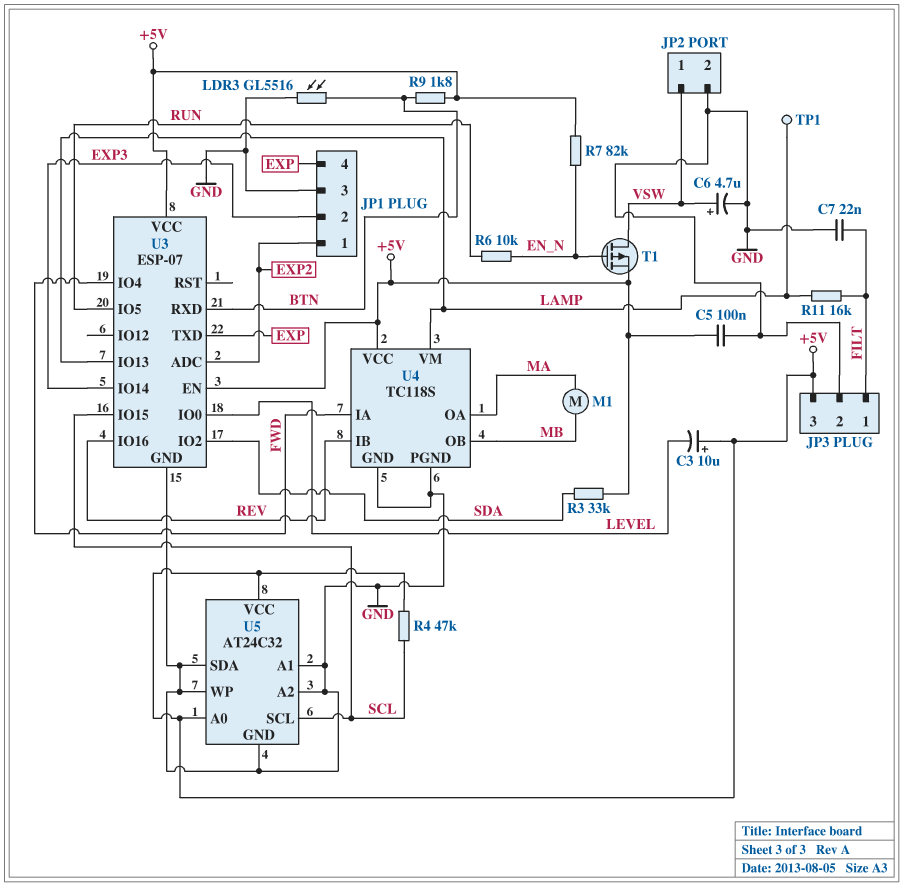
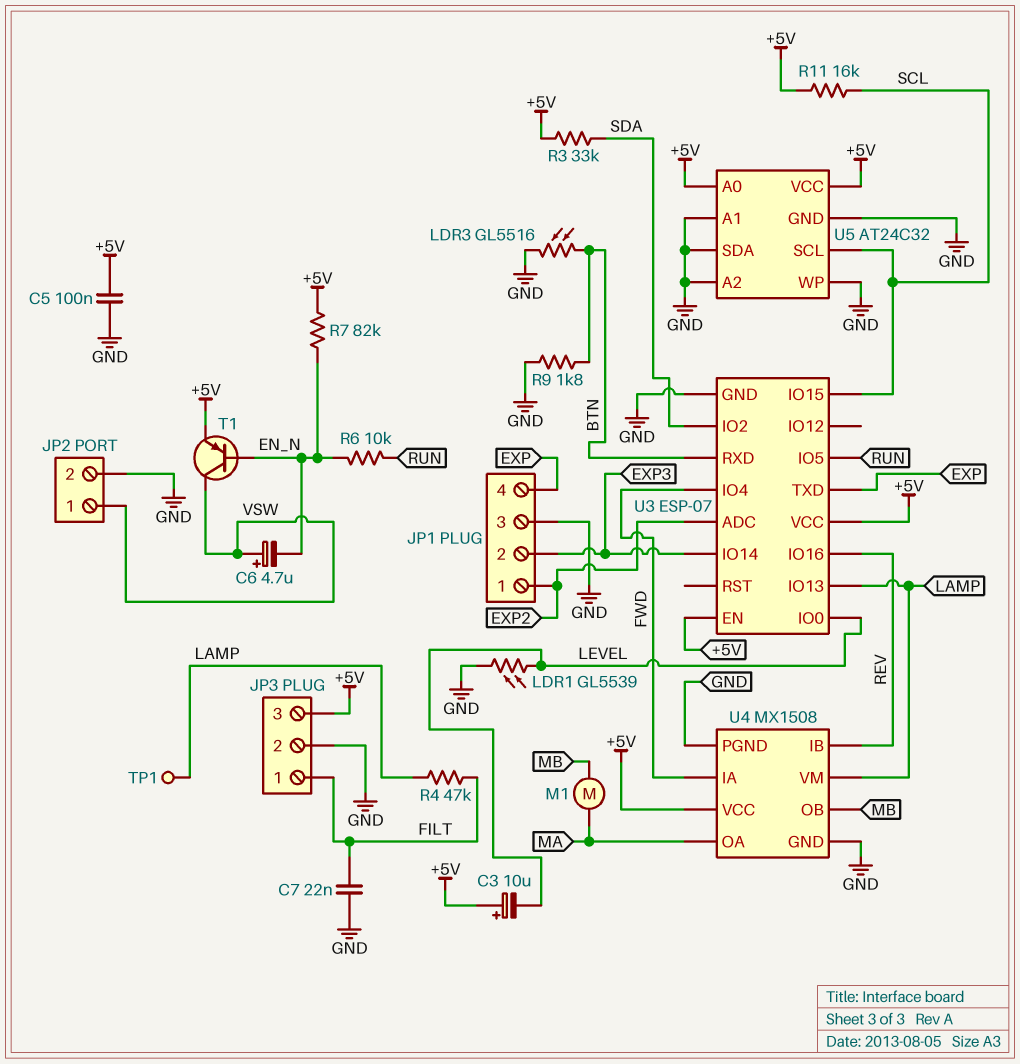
C6: 4.7uF (plus VSW, minus GND) -> 4.7uF (plus VSW, minus EN_N)
LDR1: none -> GL5539 (GND, LEVEL)
R4: 47k (+5V, SCL) -> 47k (FILT, LAMP)
R9: 1.8k (+5V, BTN) -> 1.8k (BTN, GND)
R11: 16k (FILT, LAMP) -> 16k (+5V, SCL)
T1: PMOS (G EN_N, D VSW, S +5V) -> PNP (B EN_N, C VSW, E +5V)
U4: TC118S -> MX1508

